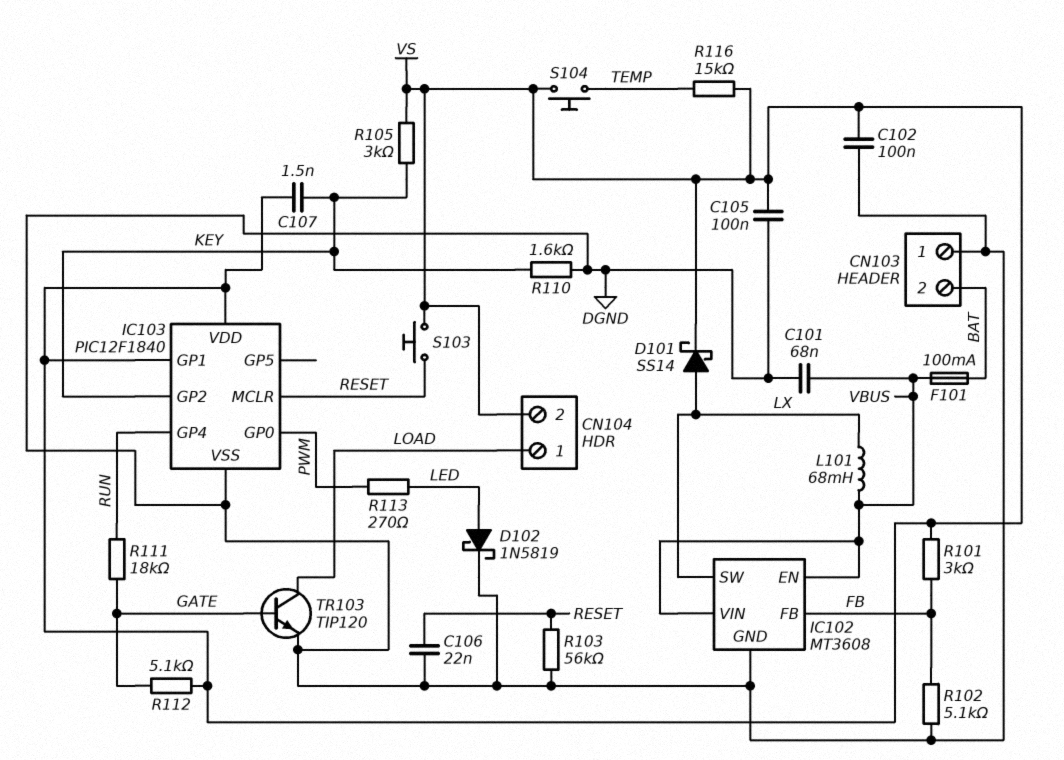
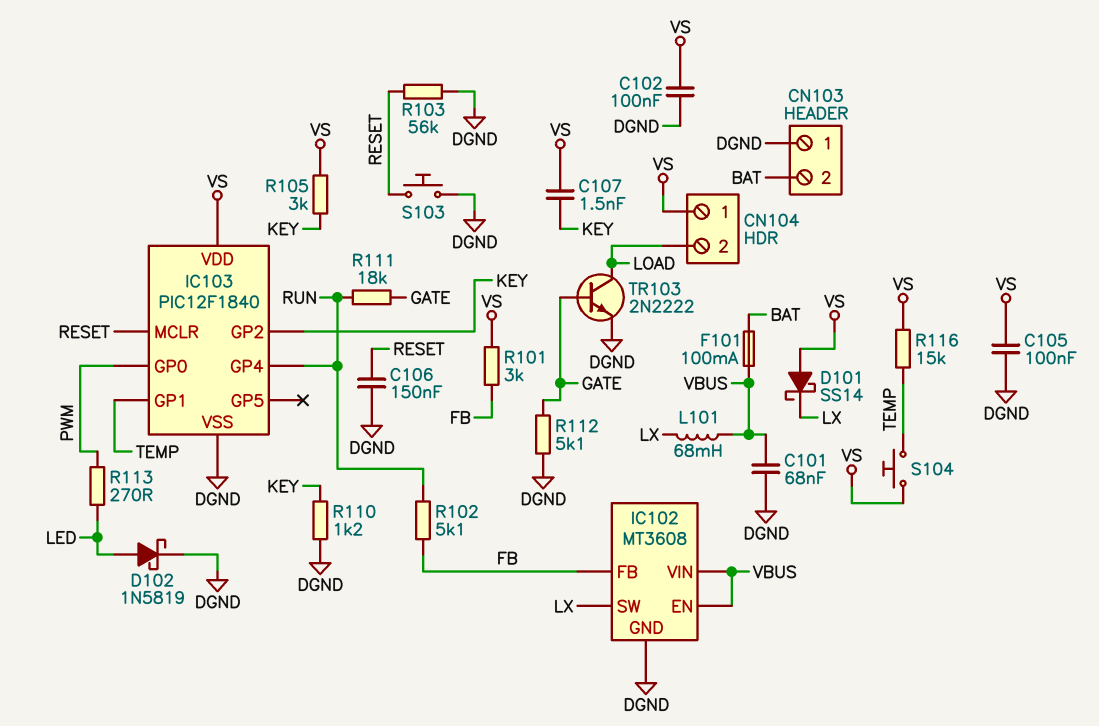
C106: 22nF (DGND, RESET) -> 150nF (DGND, RESET)
CN104 pin 1: LOAD -> VS
CN104 pin 2: VS -> LOAD
D101: schottky SS14 (A LX, K VS) -> schottky SS14 (A VS, K LX)
IC103 pin GP1: VS -> TEMP
R102: 5.1k (DGND, FB) -> 5.1k (FB, RUN)
R110: 1.6k (DGND, KEY) -> 1.2k (DGND, KEY)
R112: 5.1k (GATE, VS) -> 5.1k (DGND, GATE)
S103: button (RESET, VS) -> button (DGND, RESET)
TR103: NPN TIP120 (B GATE, C LOAD, E DGND) -> NPN 2N2222 (B GATE, C LOAD, E DGND)

